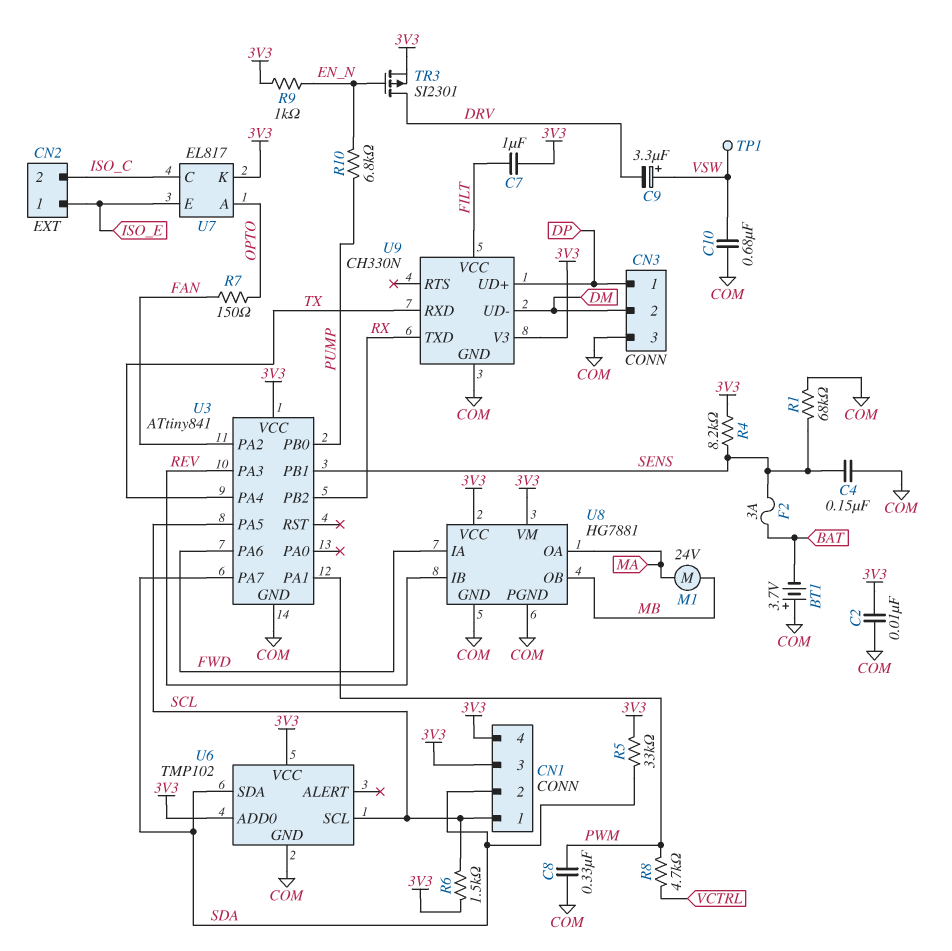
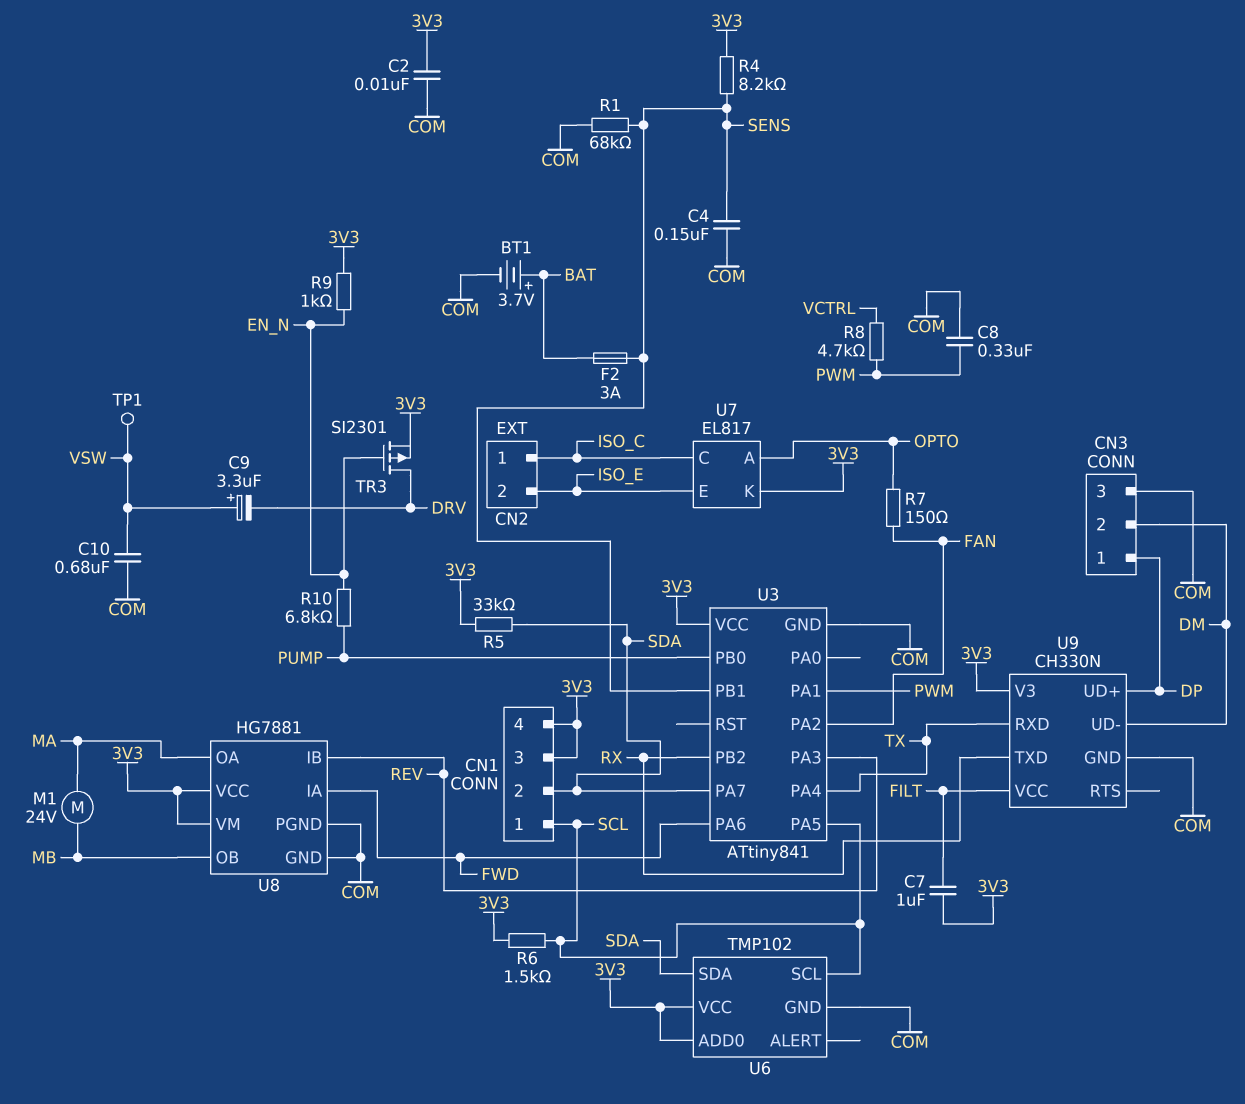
BT1: 3.7V (plus COM, minus BAT) -> 3.7V (plus BAT, minus COM)
CN2 pin 1: ISO_E -> ISO_C
CN2 pin 2: ISO_C -> ISO_E

